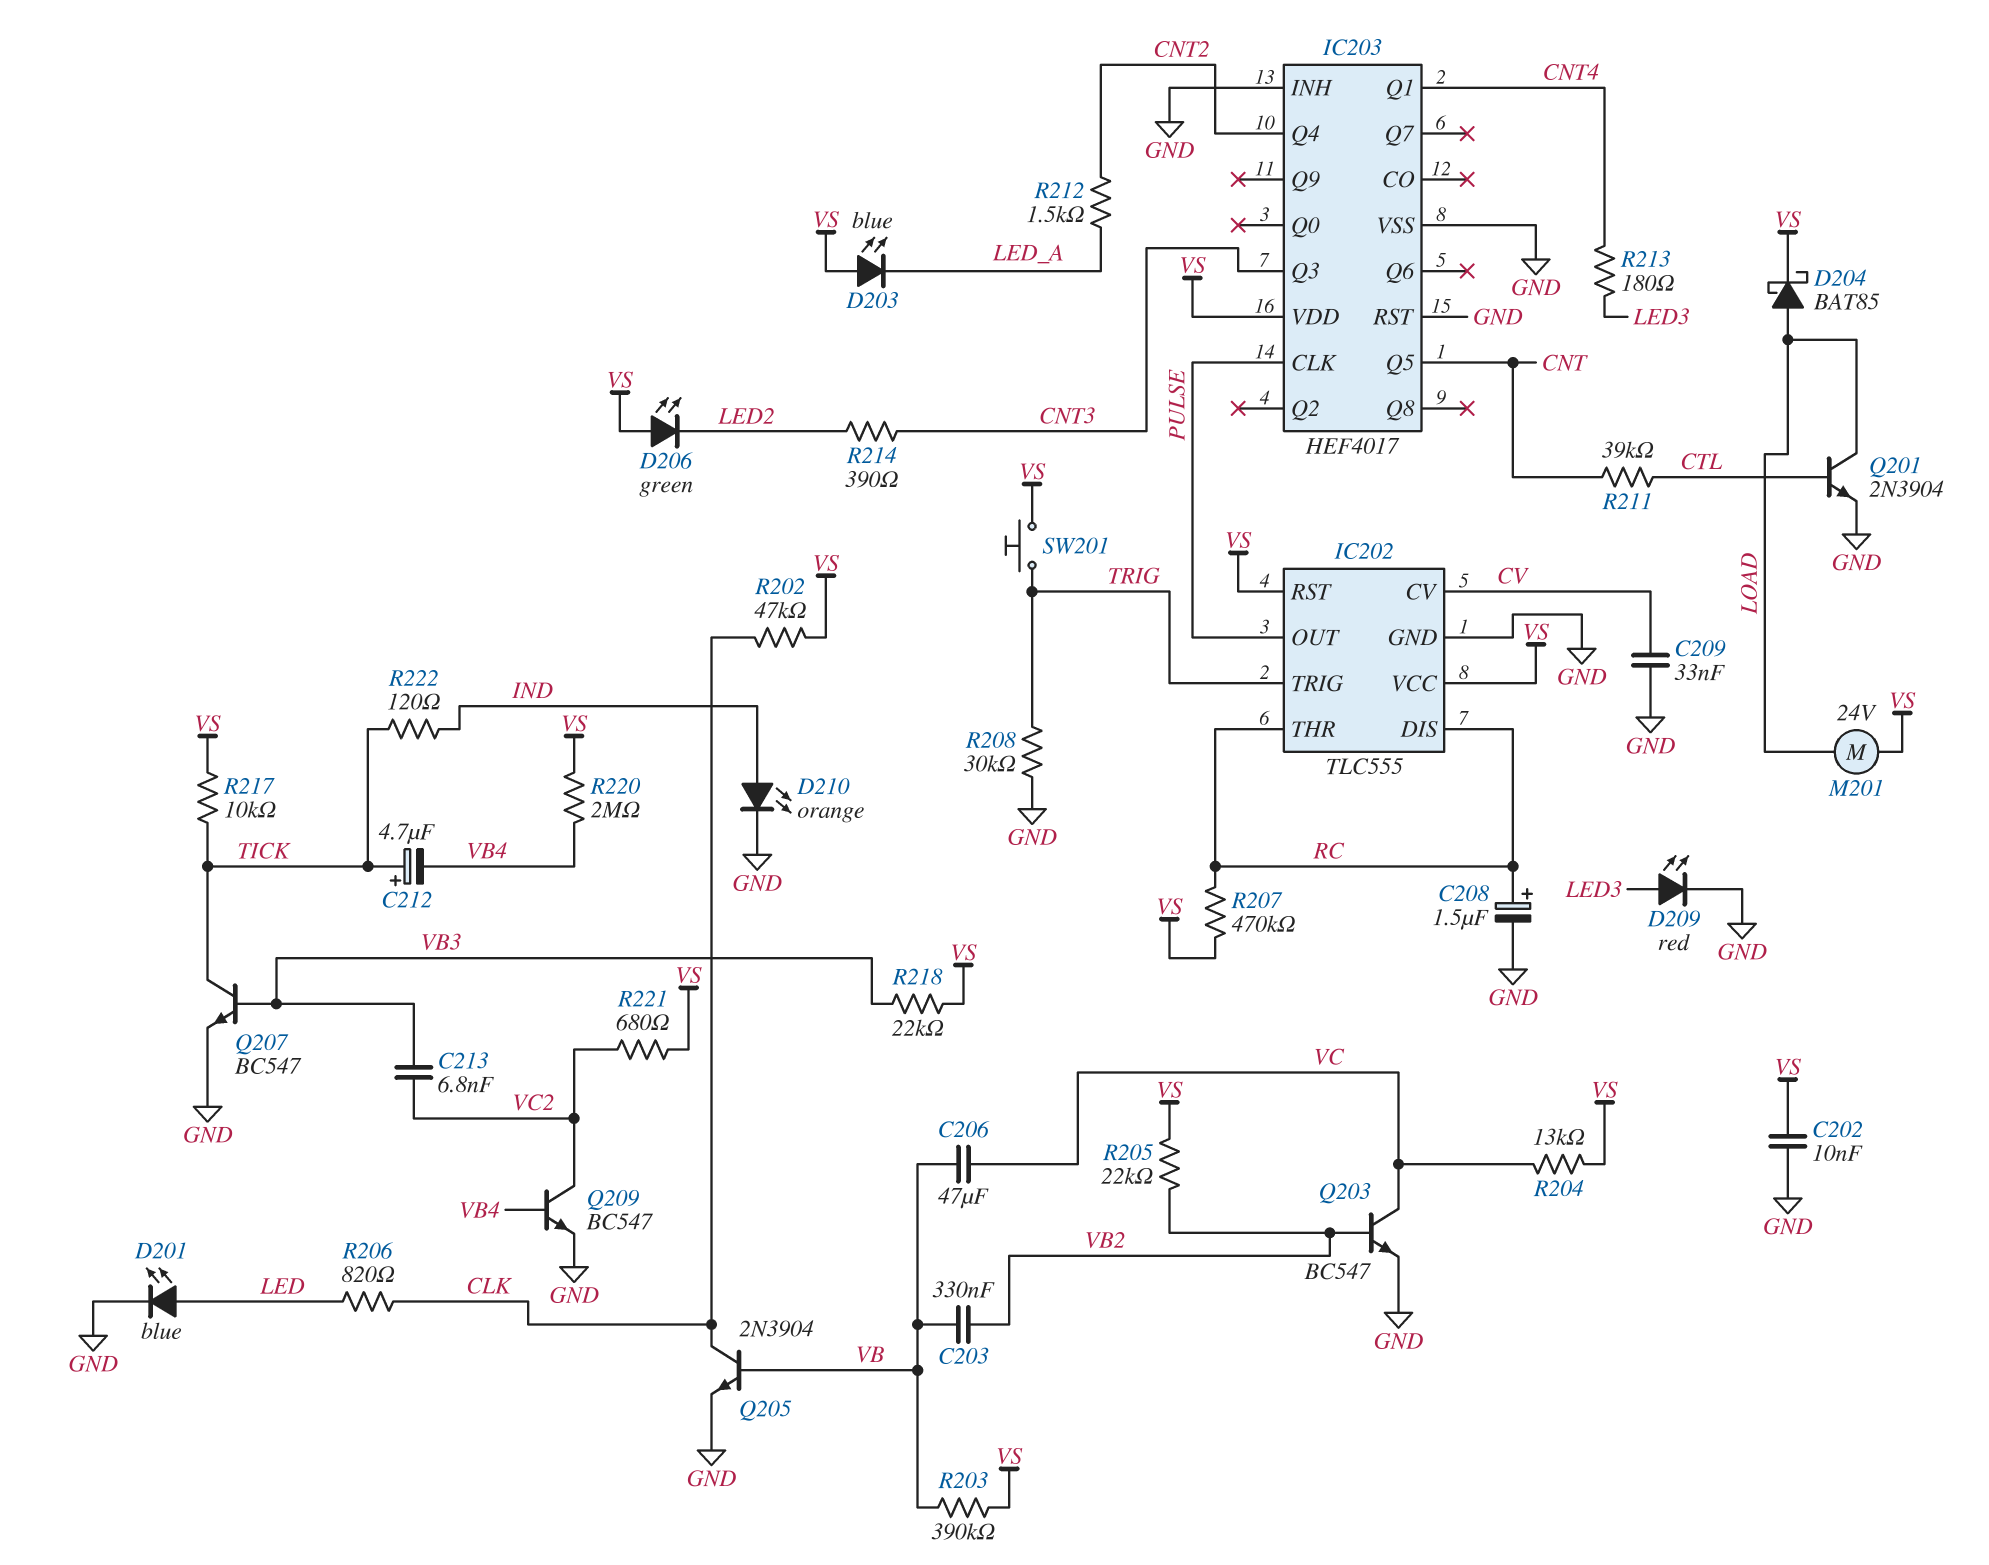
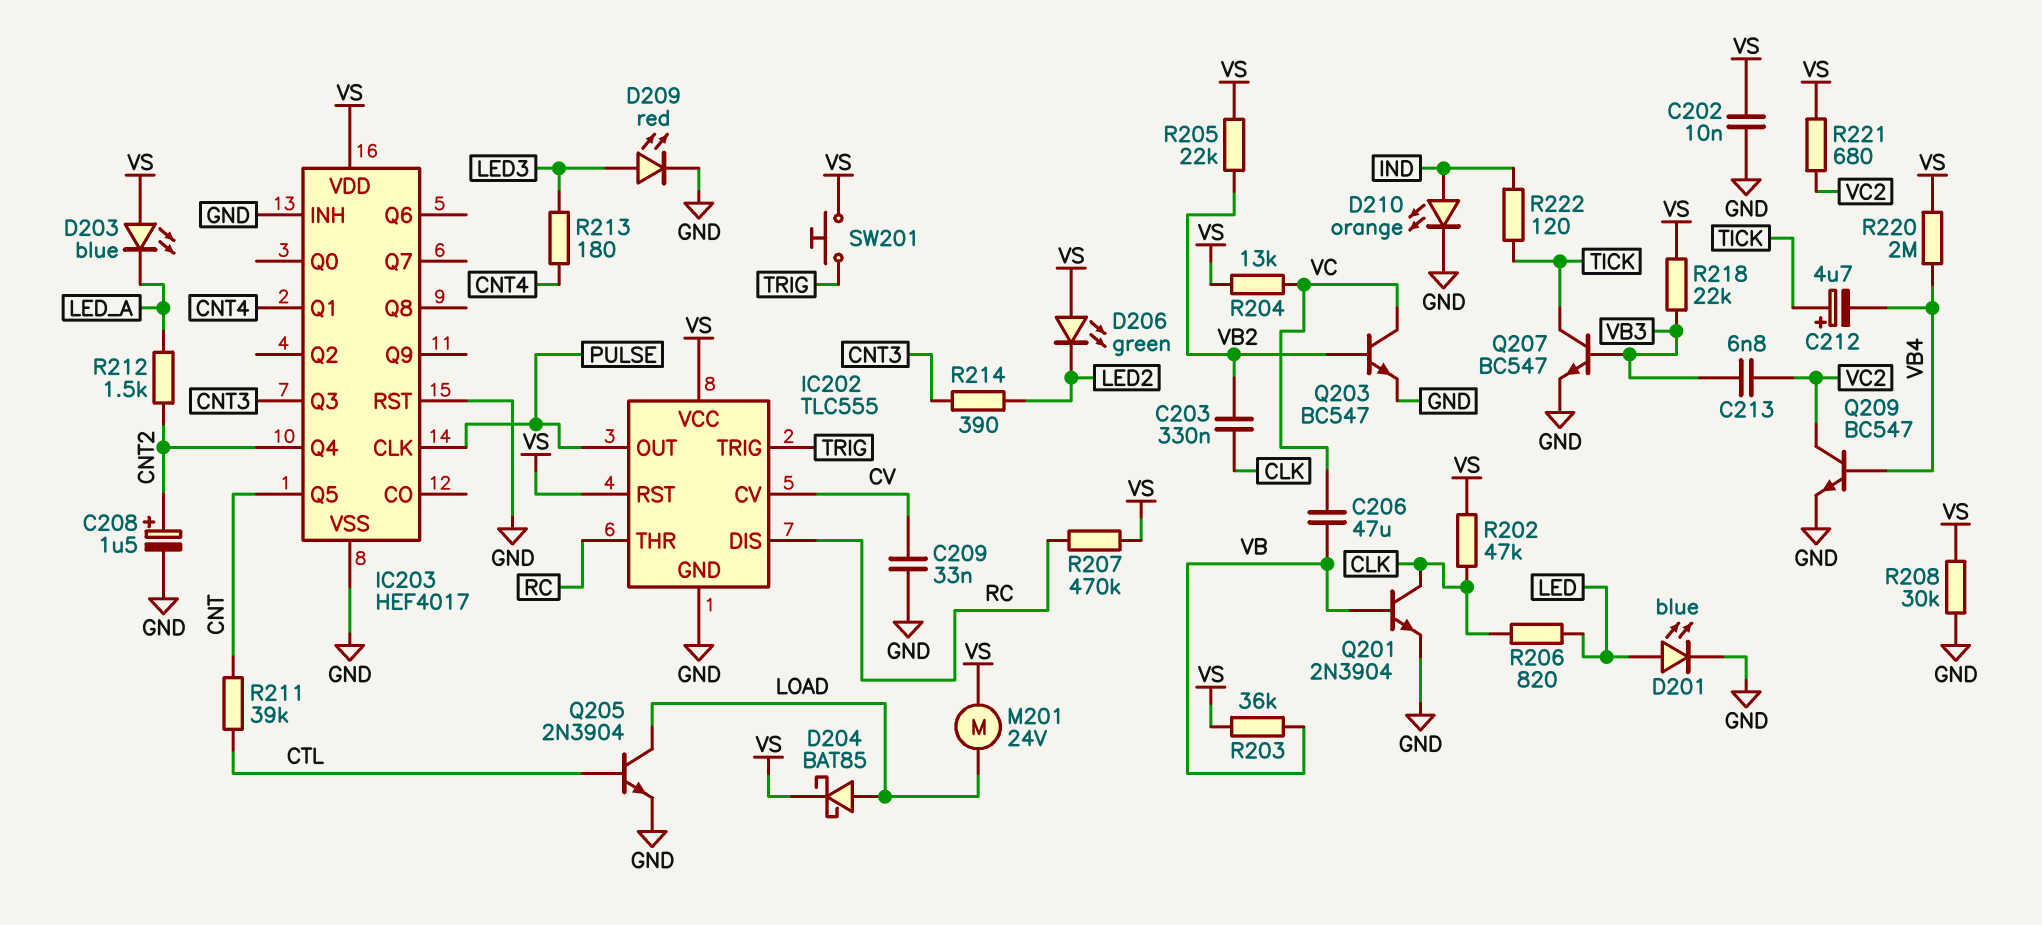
C203: 330nF (VB, VB2) -> 330nF (CLK, VB2)
C208: 1.5uF (plus RC, minus GND) -> 1.5uF (plus CNT2, minus GND)
Q201: NPN 2N3904 (B CTL, C LOAD, E GND) -> NPN 2N3904 (B VB, C CLK, E GND)
Q205: NPN 2N3904 (B VB, C CLK, E GND) -> NPN 2N3904 (B CTL, C LOAD, E GND)
R203: 390k (VB, VS) -> 36k (VB, VS)
R208: 30k (GND, TRIG) -> 30k (GND, VS)
R217: 10k (TICK, VS) -> none

